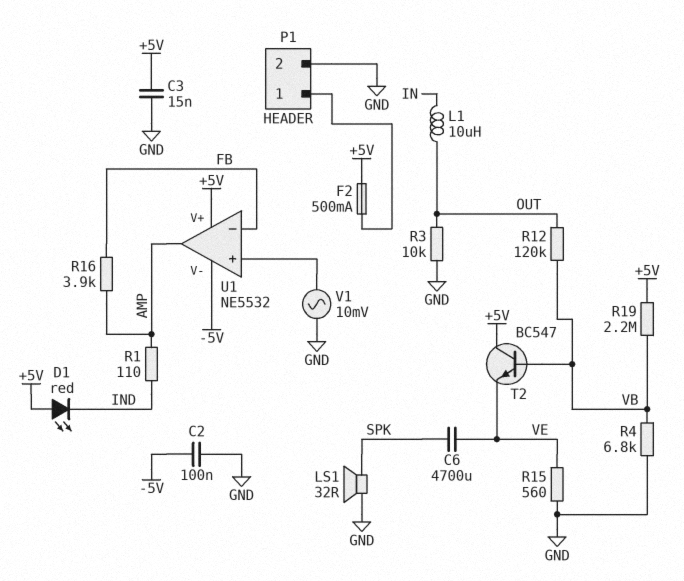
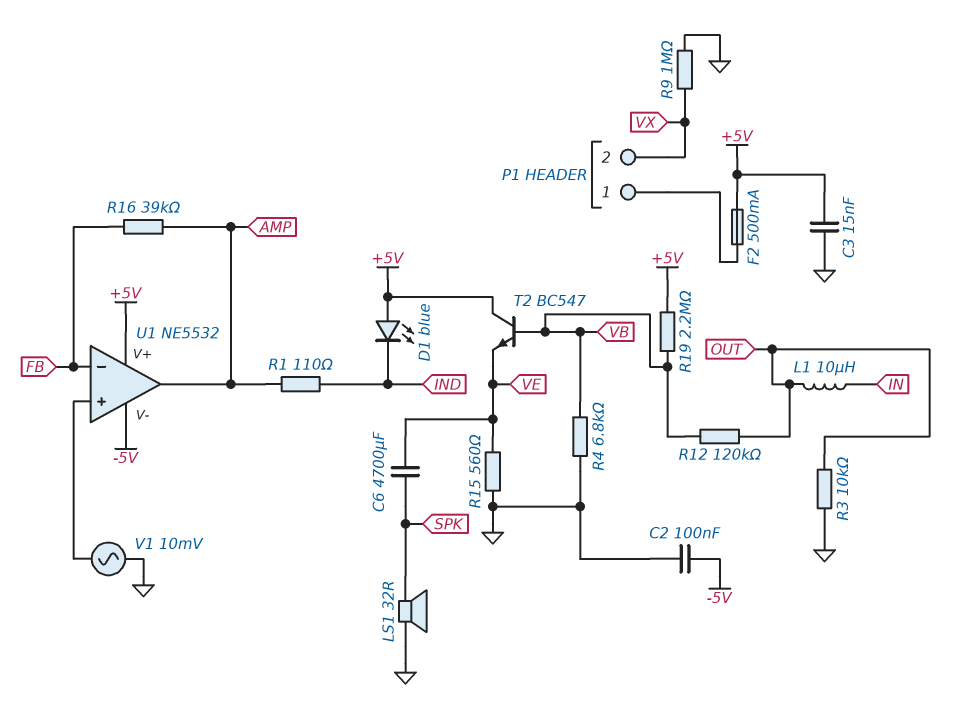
D1: LED red (A +5V, K IND) -> LED blue (A +5V, K IND)
P1 pin 2: GND -> VX
R9: none -> 1M (GND, VX)
R16: 3.9k (AMP, FB) -> 39k (AMP, FB)

